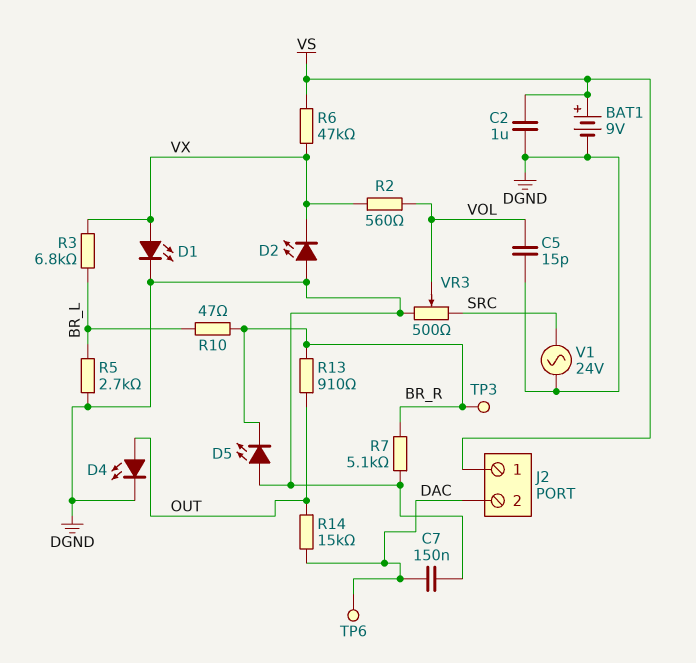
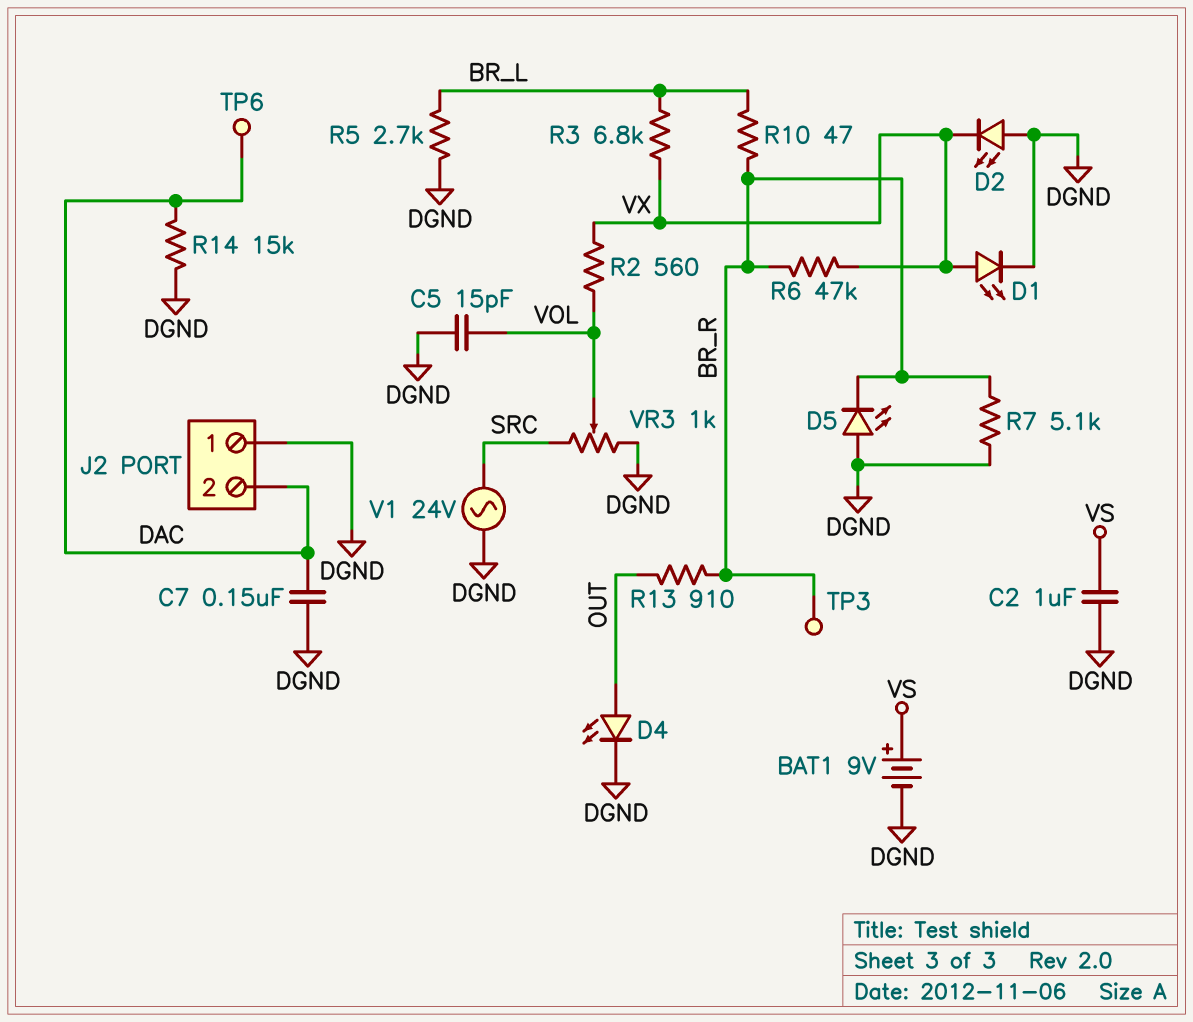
J2 pin 1: VS -> DGND
R6: 47k (VS, VX) -> 47k (BR_R, VX)
R14: 15k (DAC, OUT) -> 15k (DAC, DGND)
VR3: 500 (DGND, SRC, wiper VOL) -> 1k (DGND, SRC, wiper VOL)

